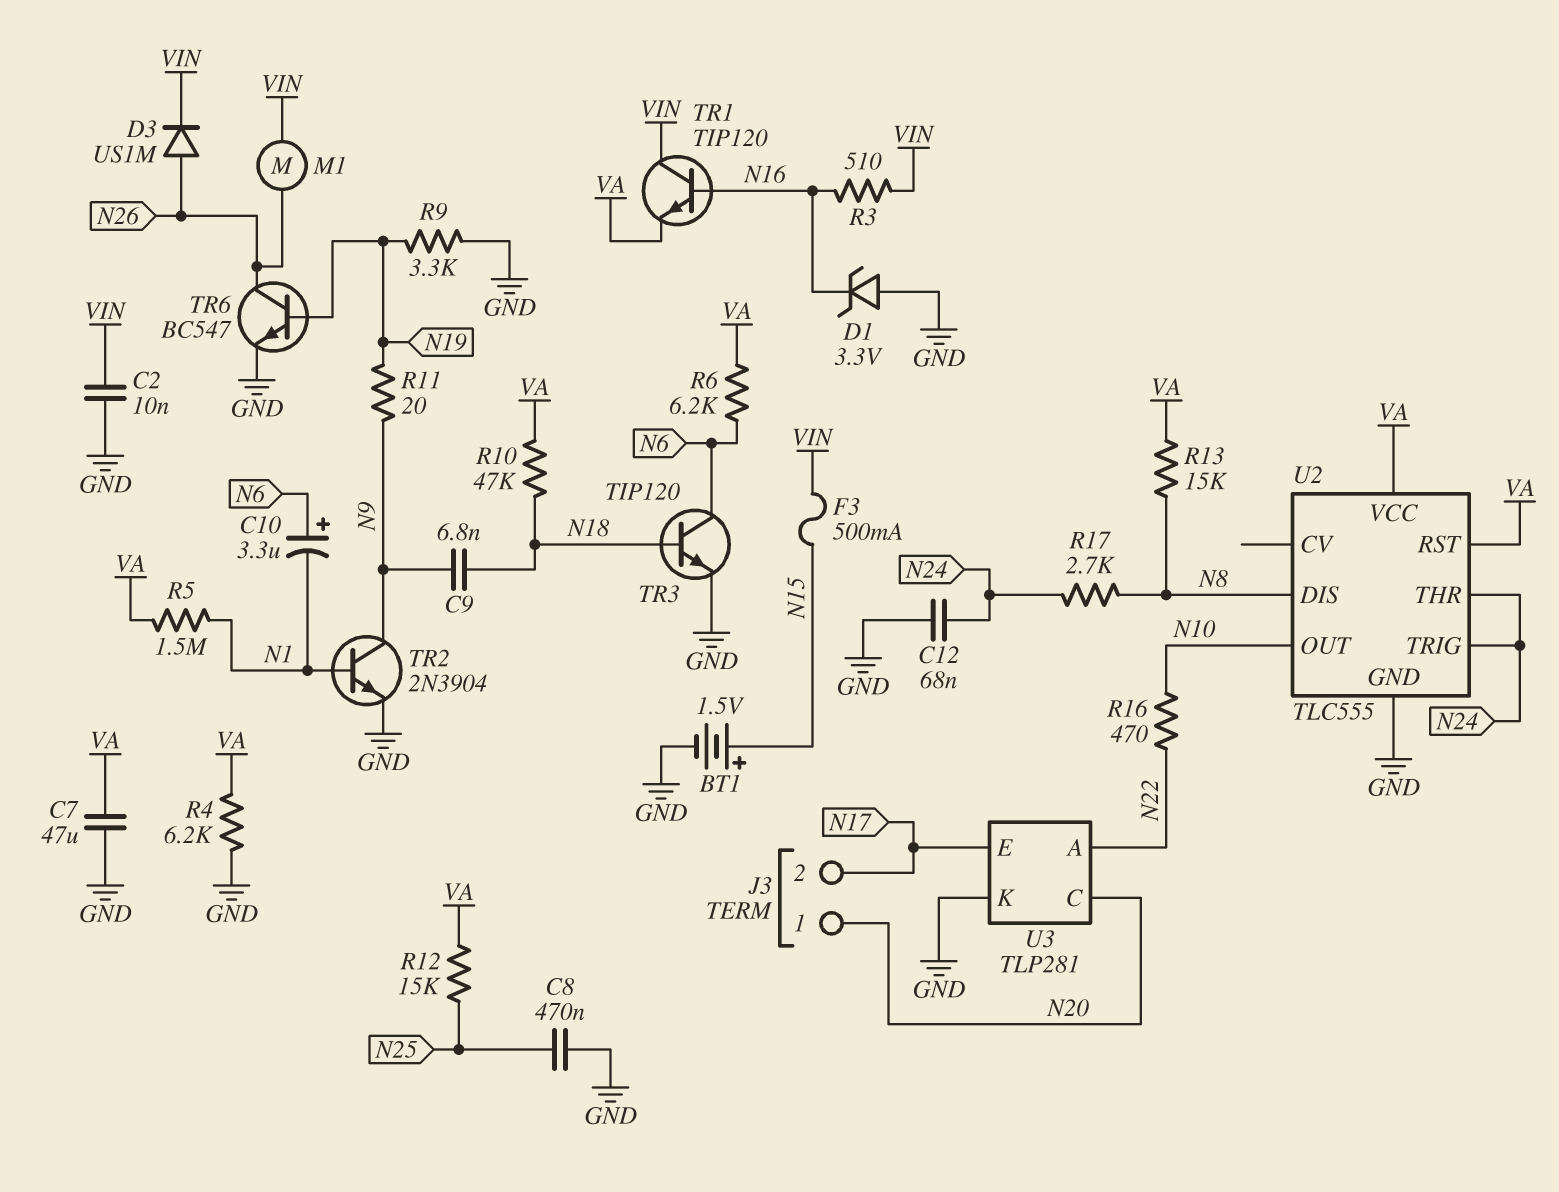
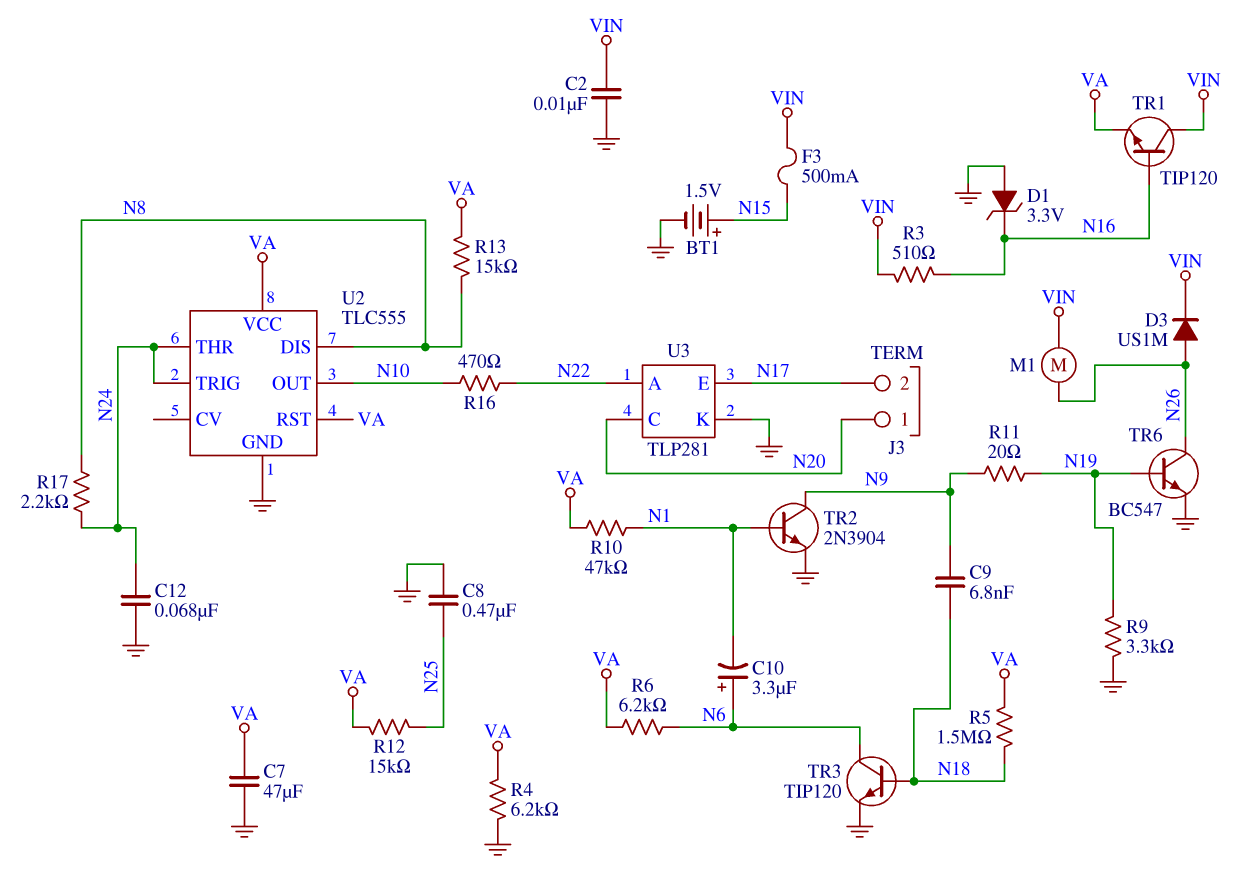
R5: 1.5M (N1, VA) -> 1.5M (N18, VA)
R10: 47k (N18, VA) -> 47k (N1, VA)
R17: 2.7k (N8, N24) -> 2.2k (N8, N24)

